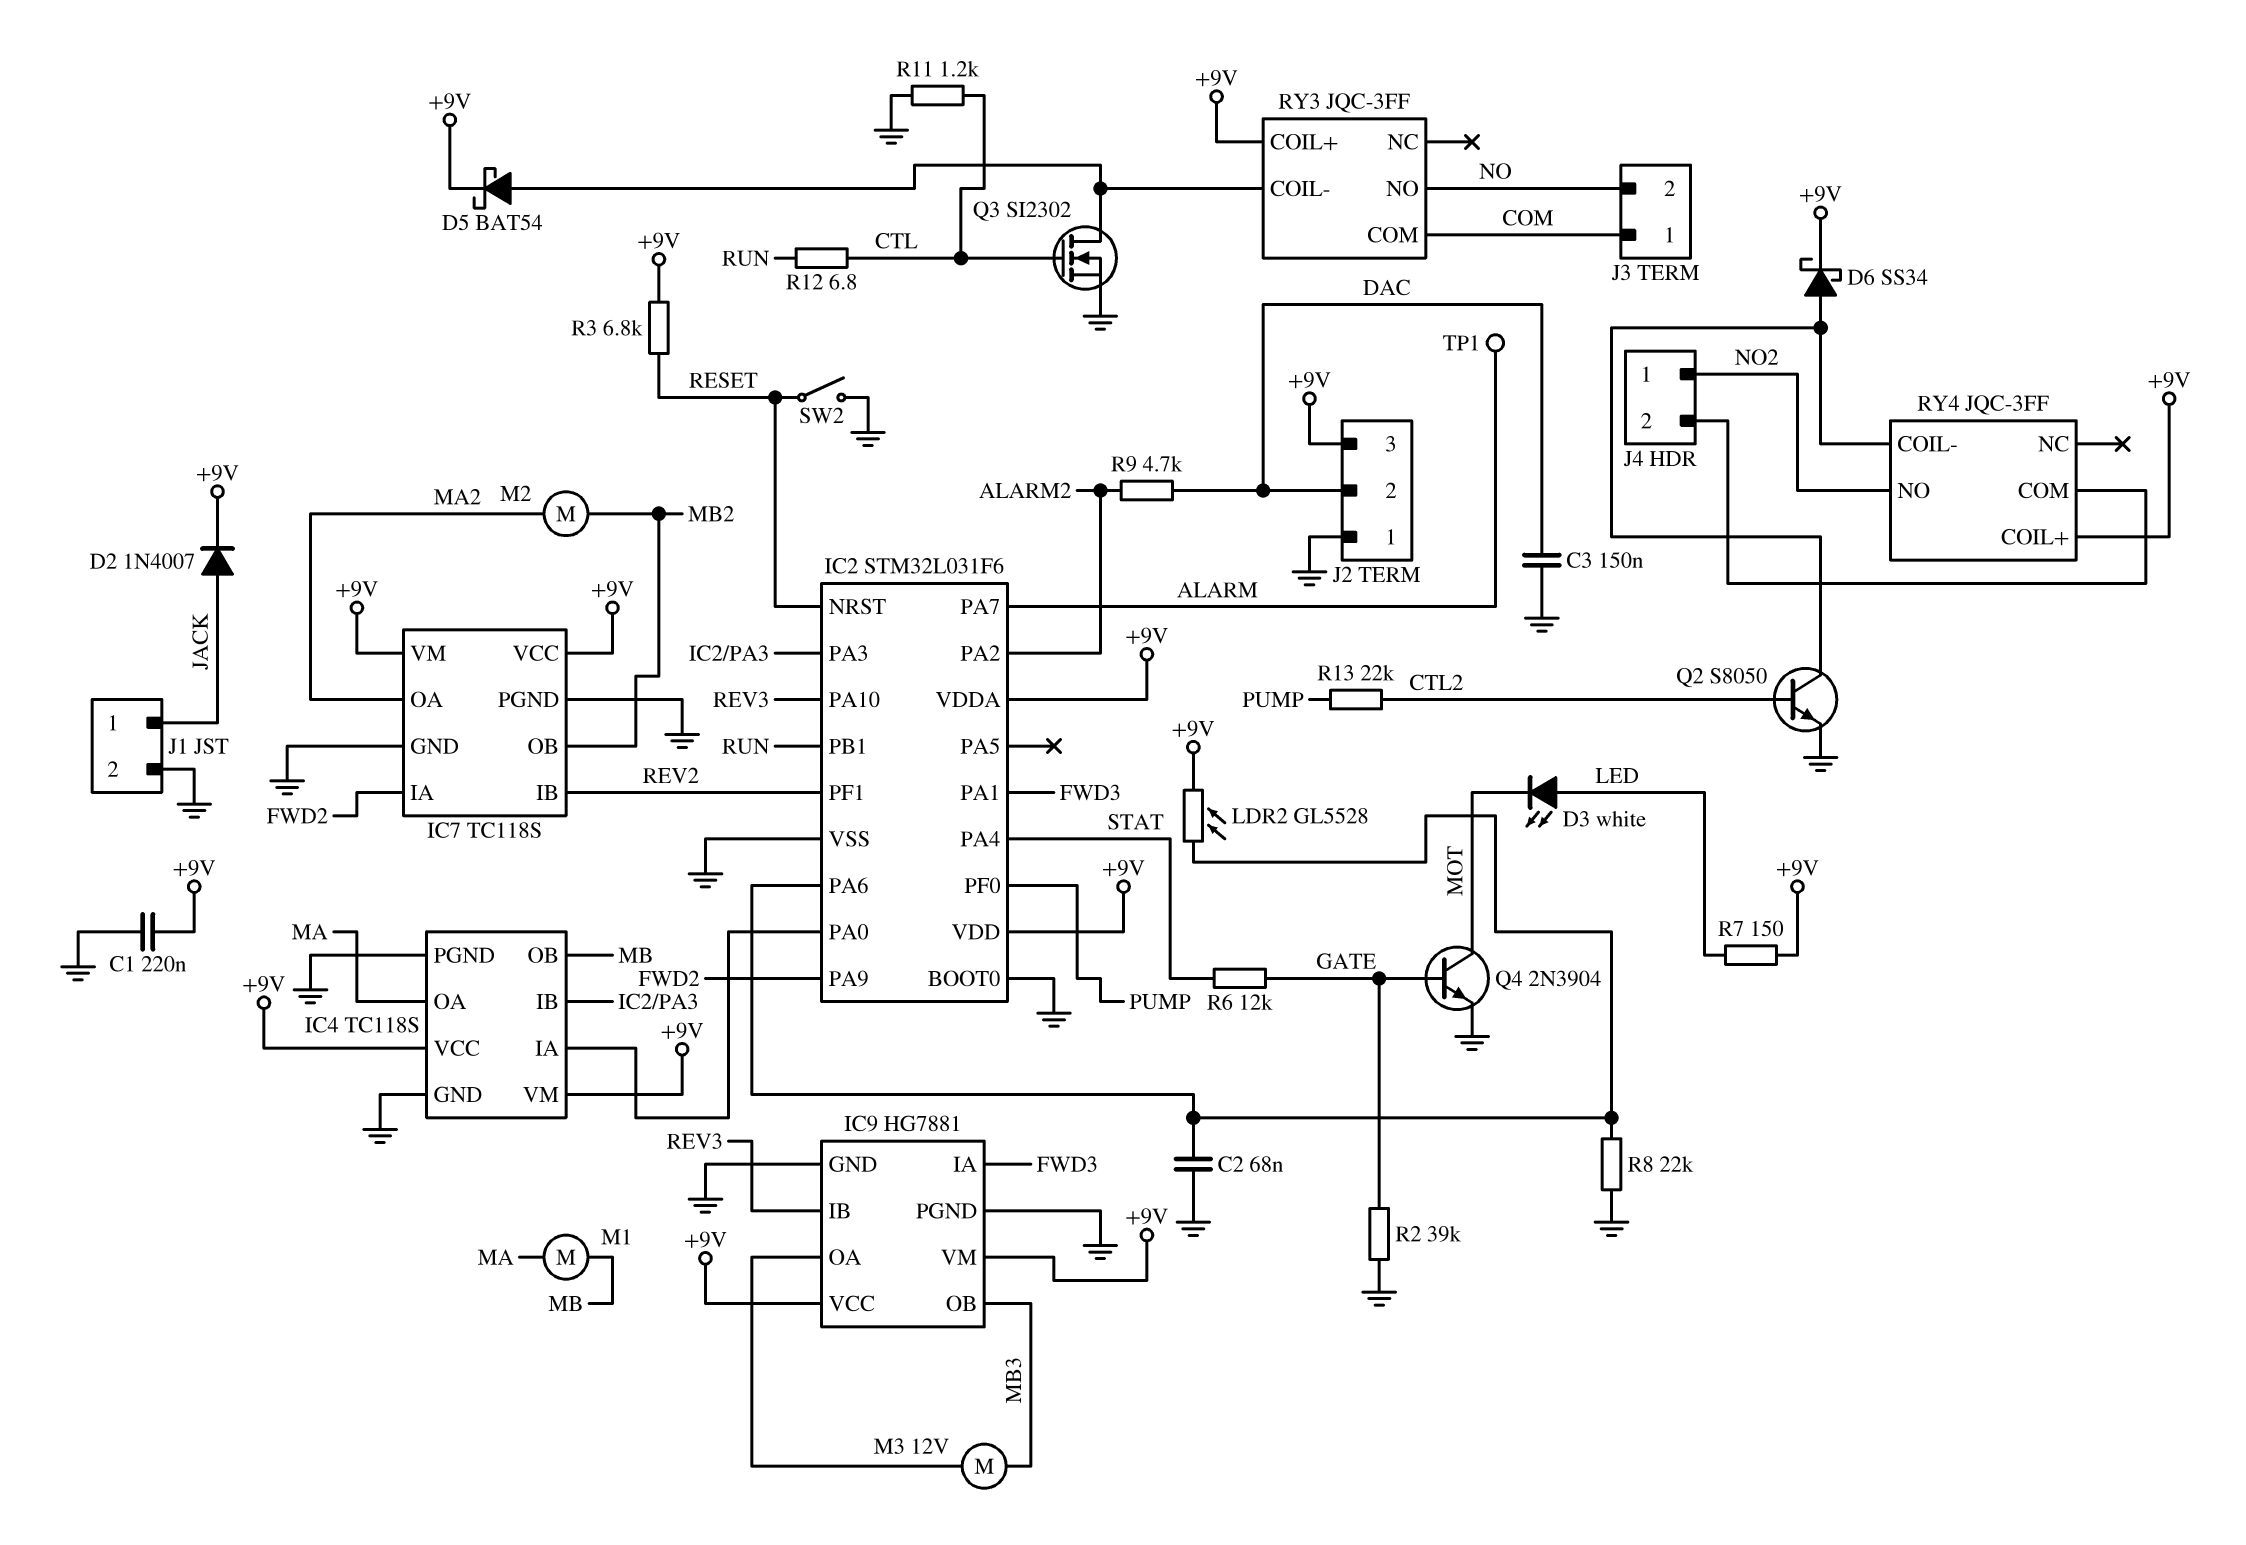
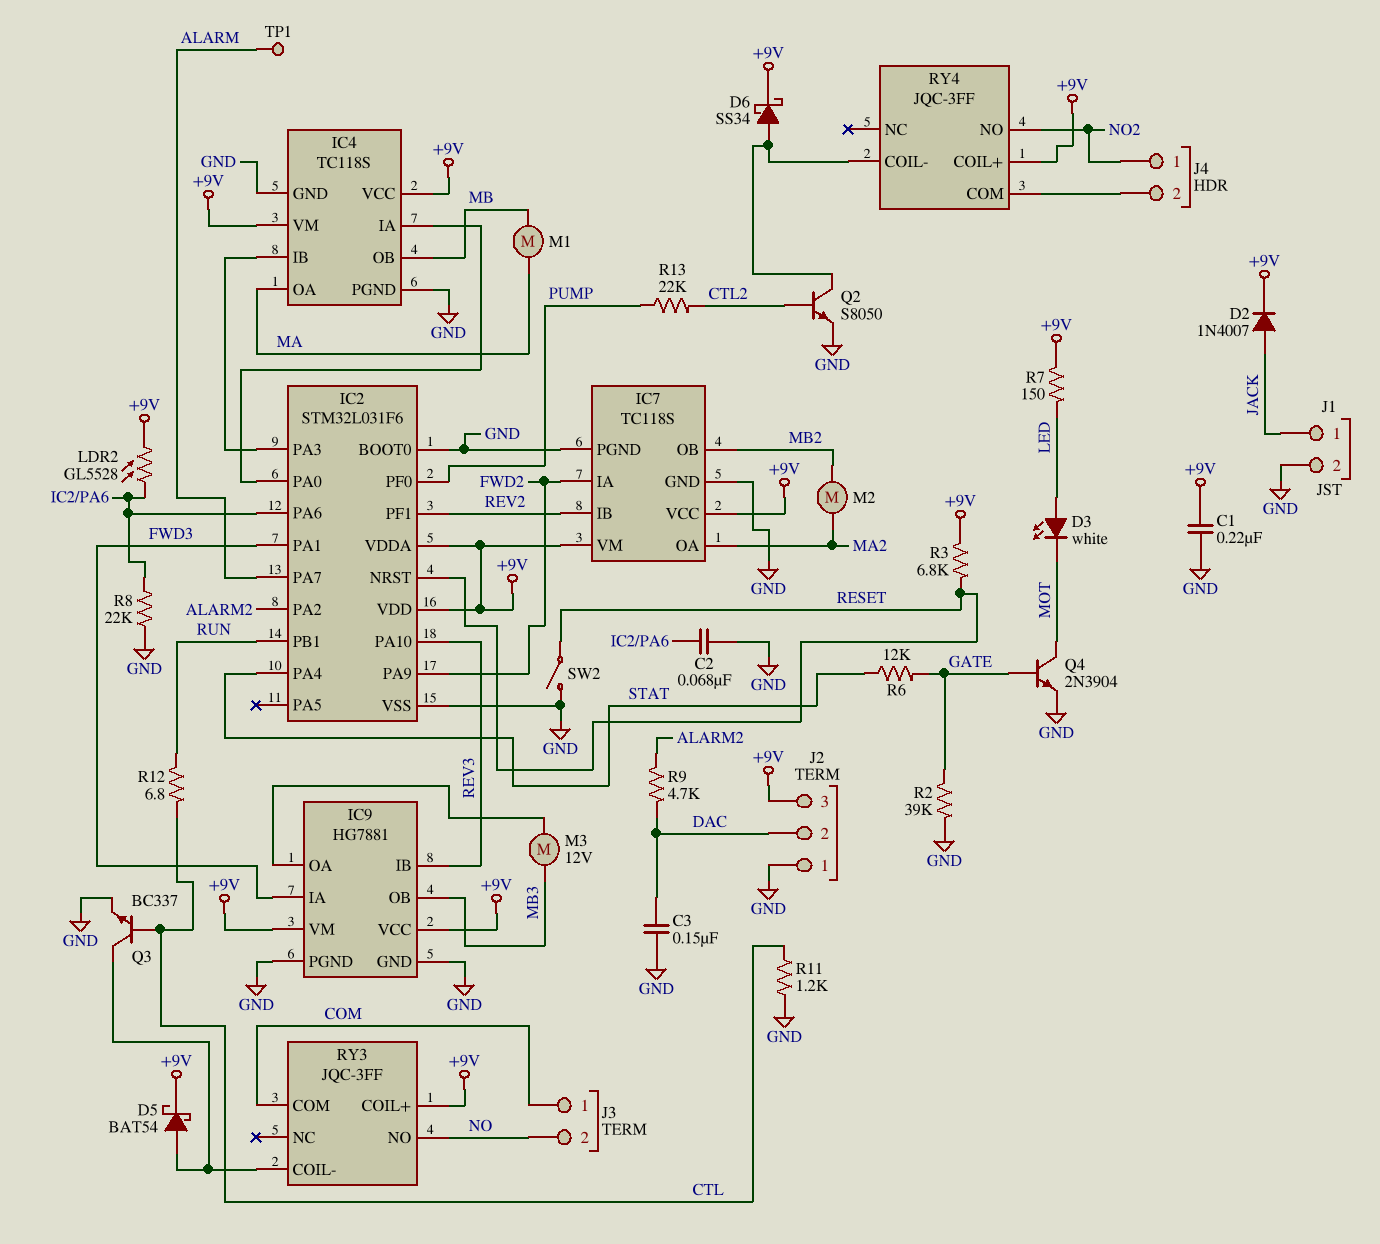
Q3: NMOS SI2302 (G CTL, D RY3/COIL-, S GND) -> NPN BC337 (B CTL, C RY3/COIL-, E GND)

